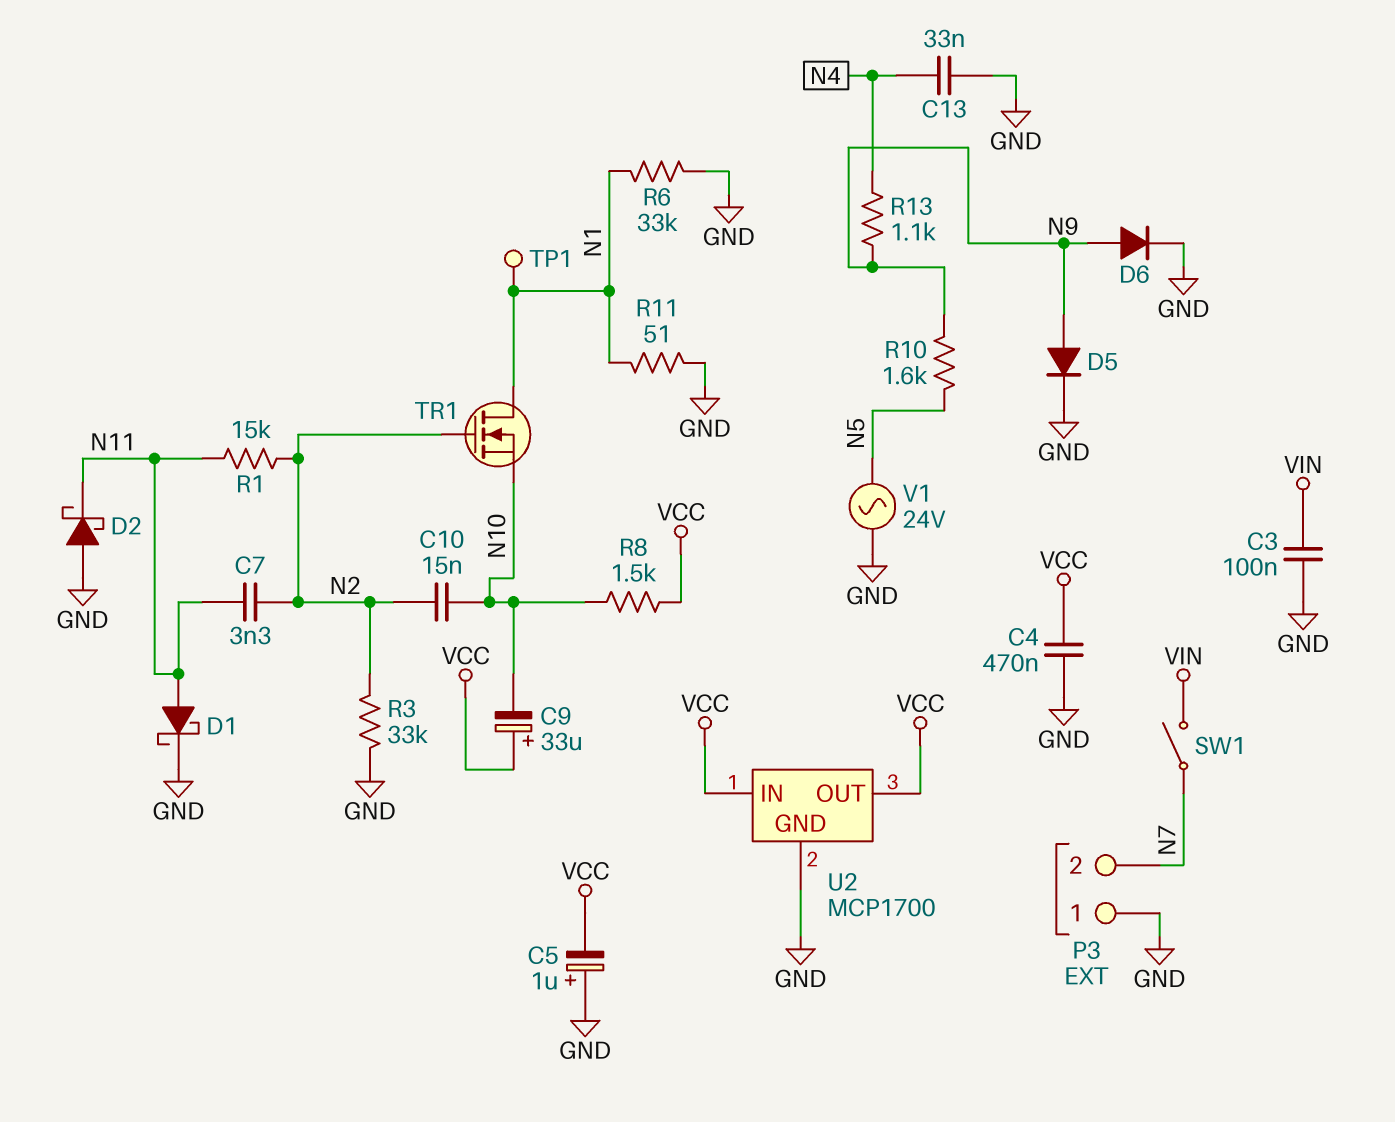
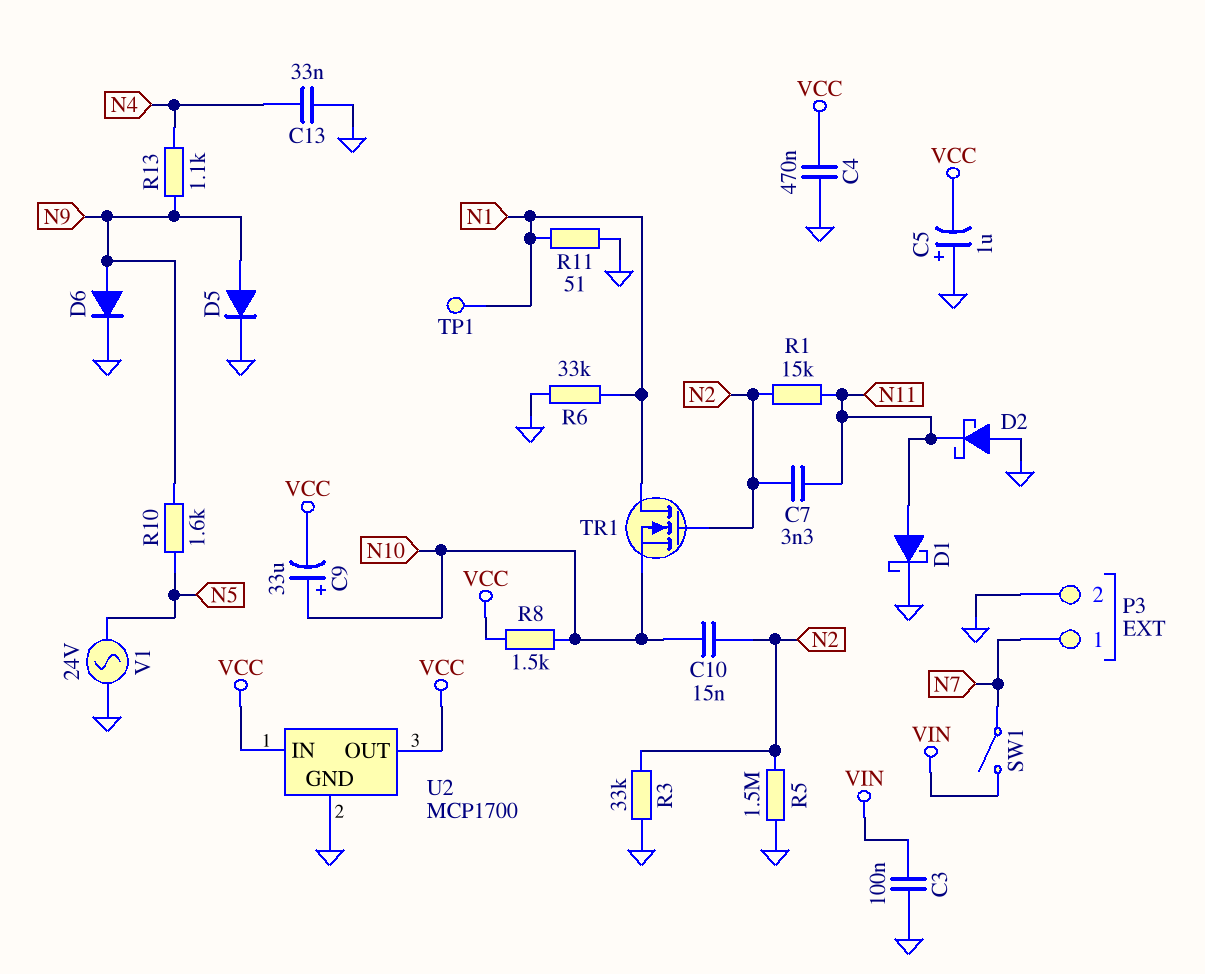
C9: 33uF (plus VCC, minus N10) -> 33uF (plus N10, minus VCC)
P3 pin 1: GND -> N7
P3 pin 2: N7 -> GND
R5: none -> 1.5M (GND, N2)

